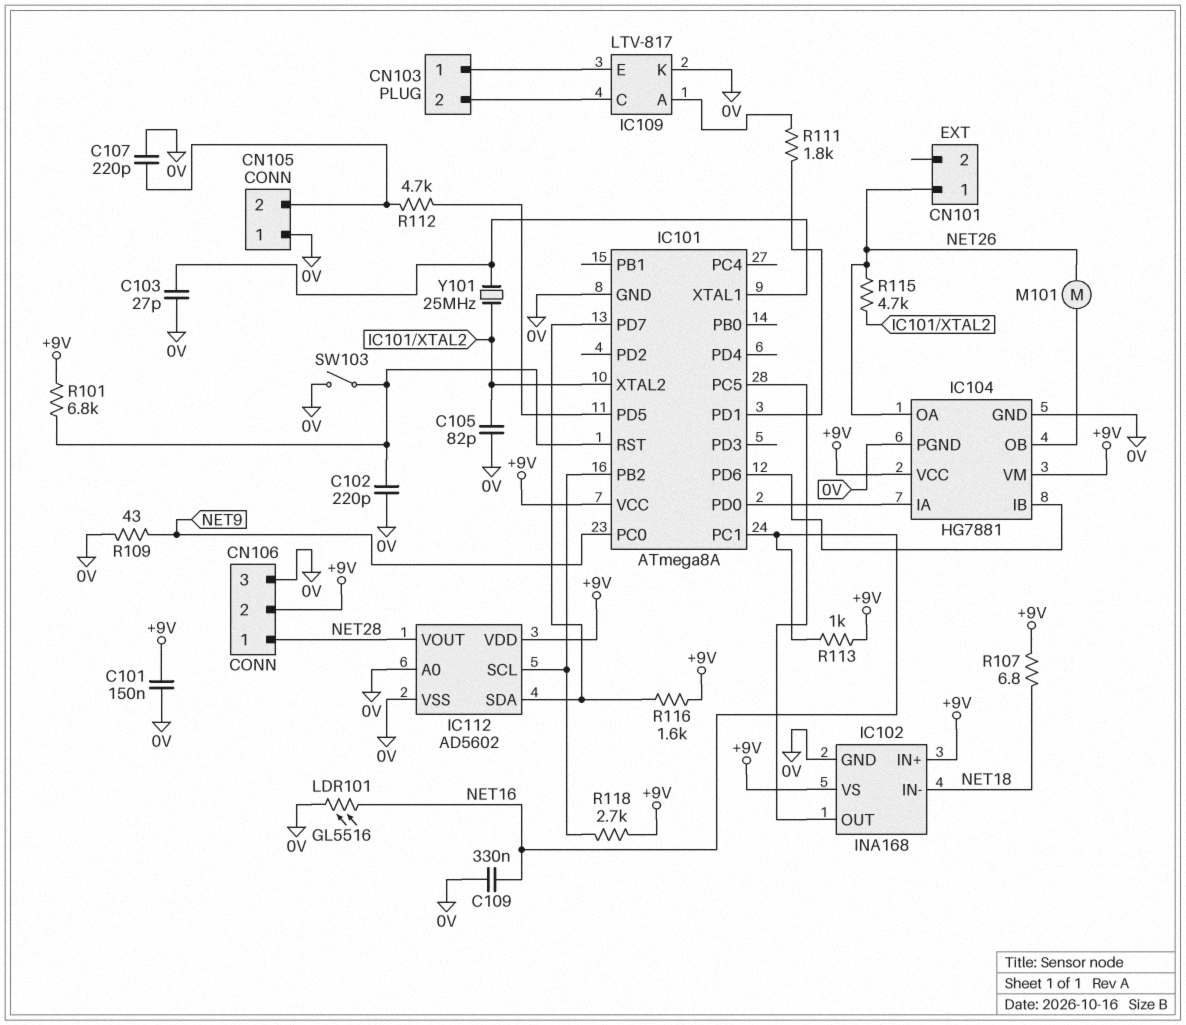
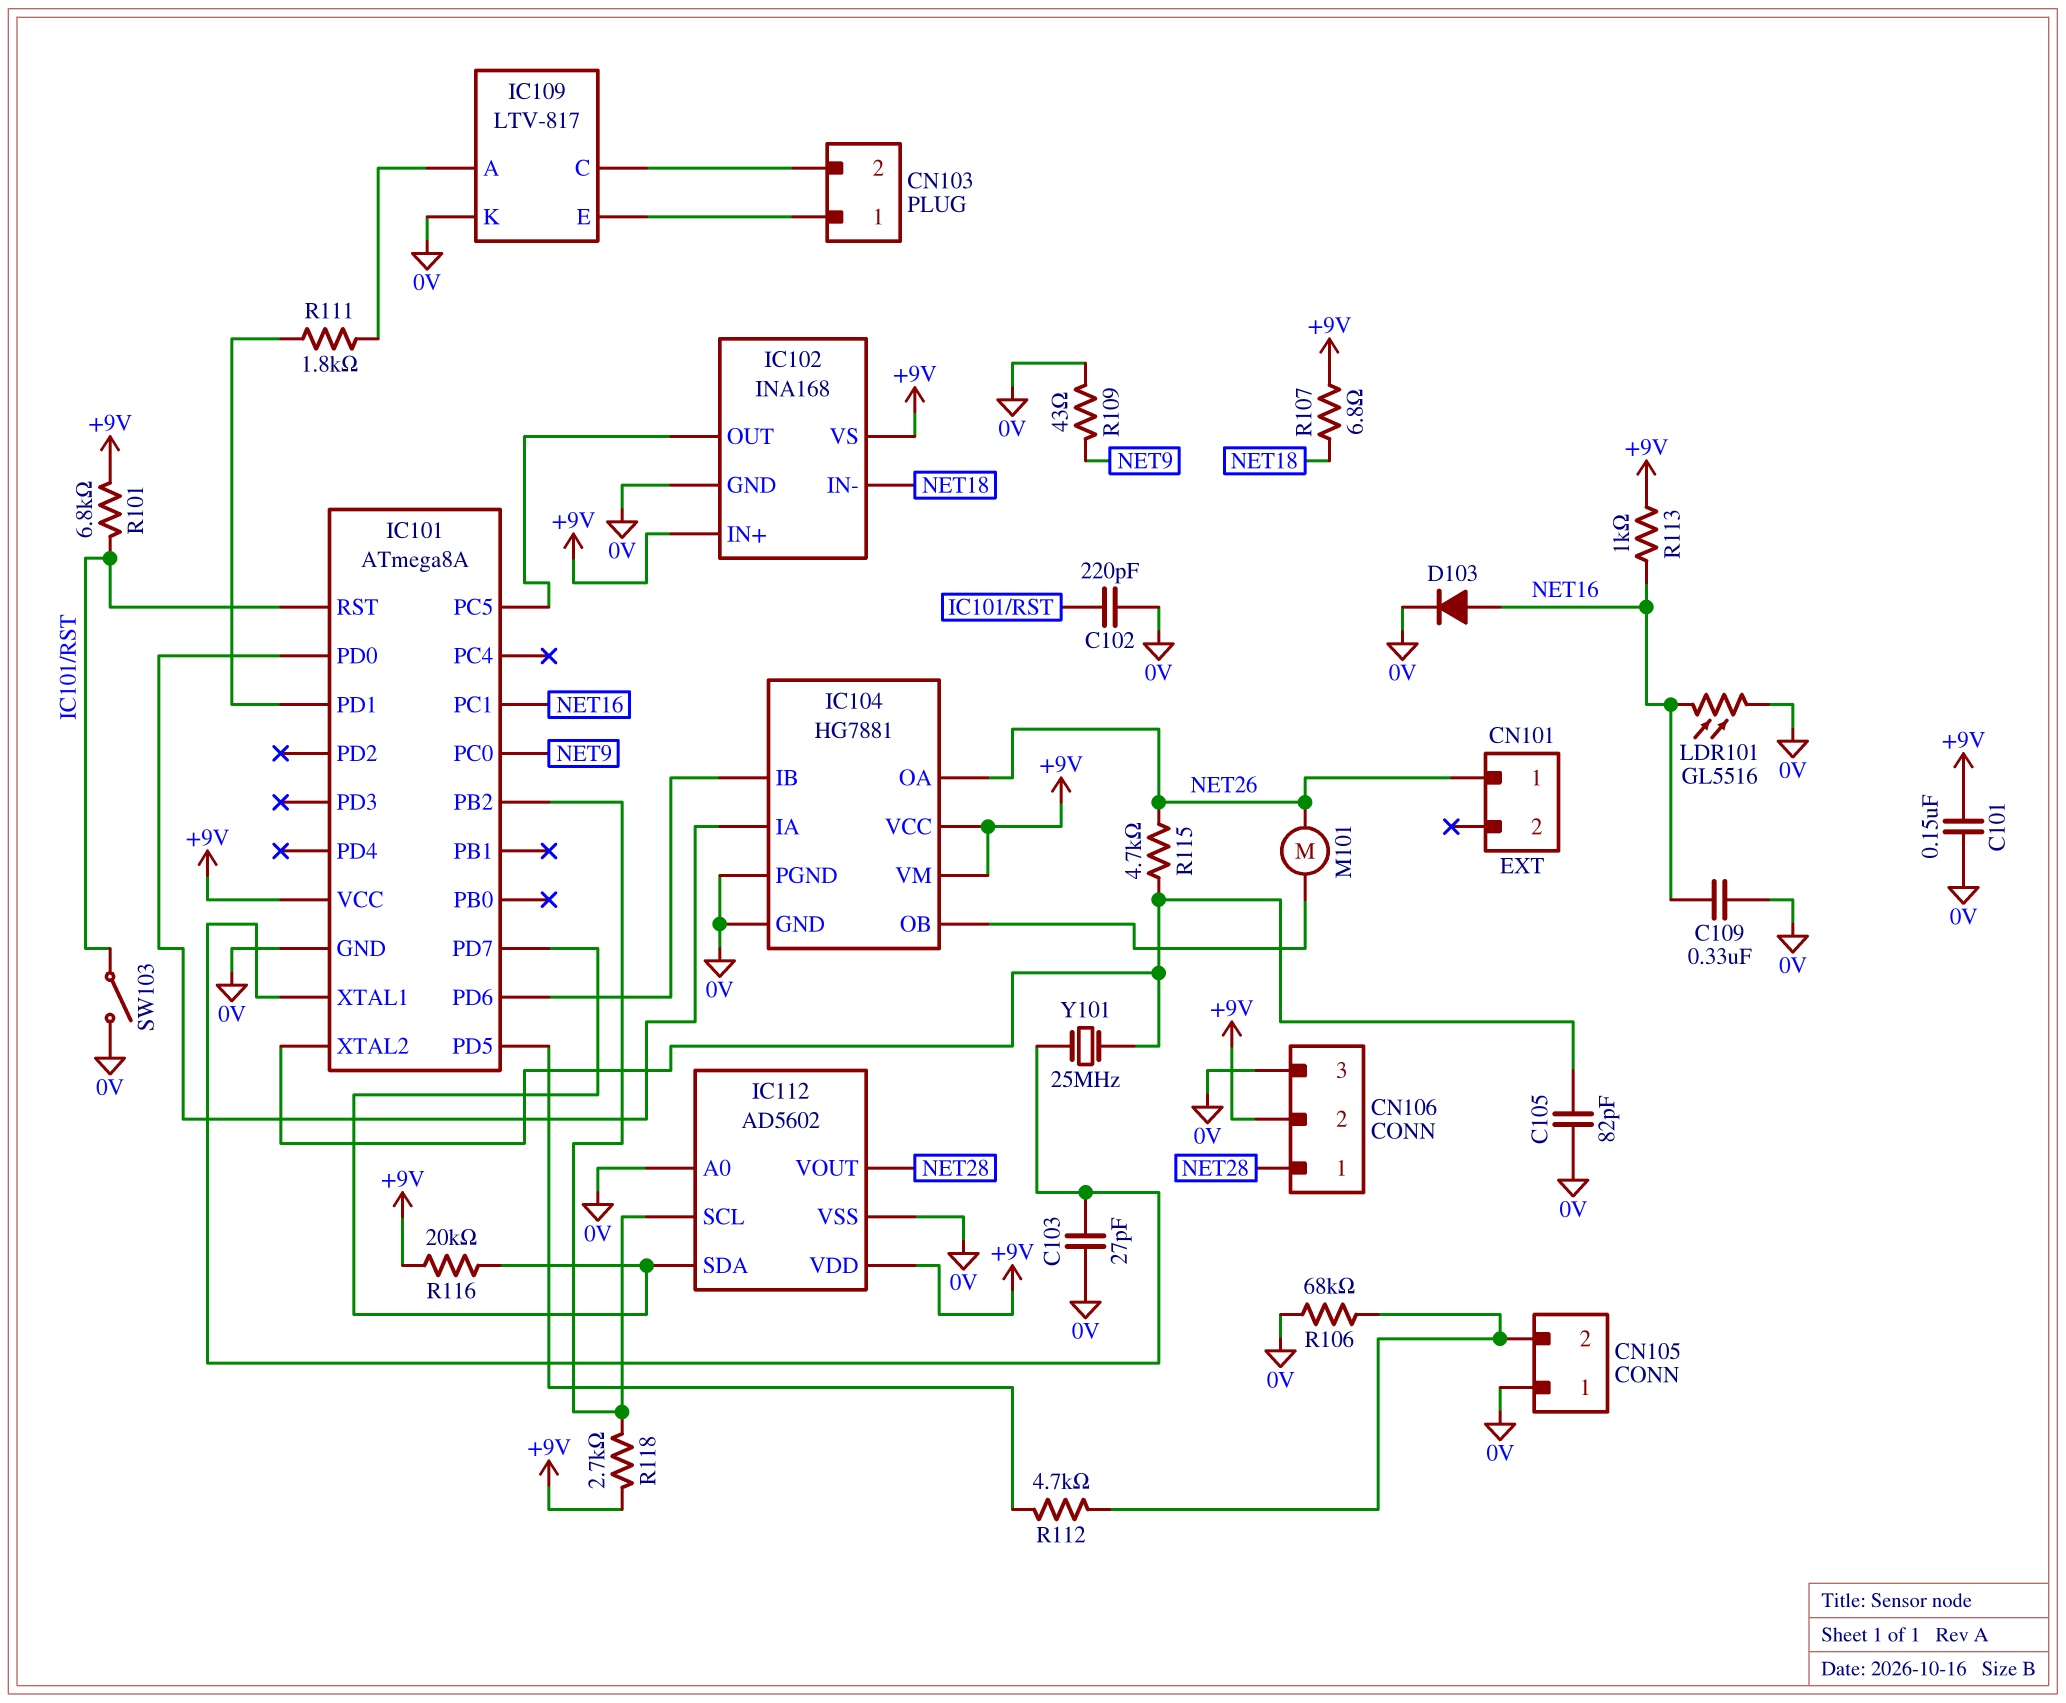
C107: 220pF (0V, CN105/2) -> none
D103: none -> diode (A NET16, K 0V)
R106: none -> 68k (0V, CN105/2)
R116: 1.6k (+9V, IC101/PD7) -> 20k (+9V, IC101/PD7)

